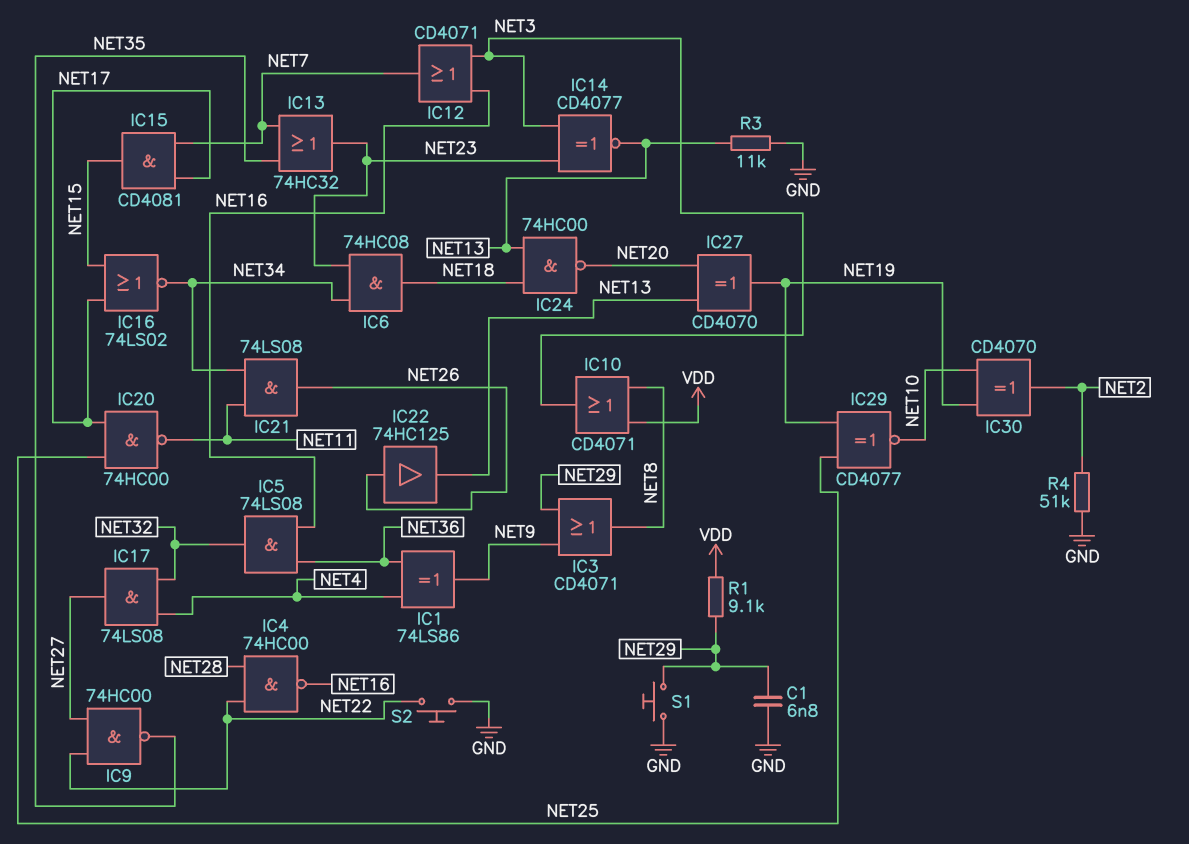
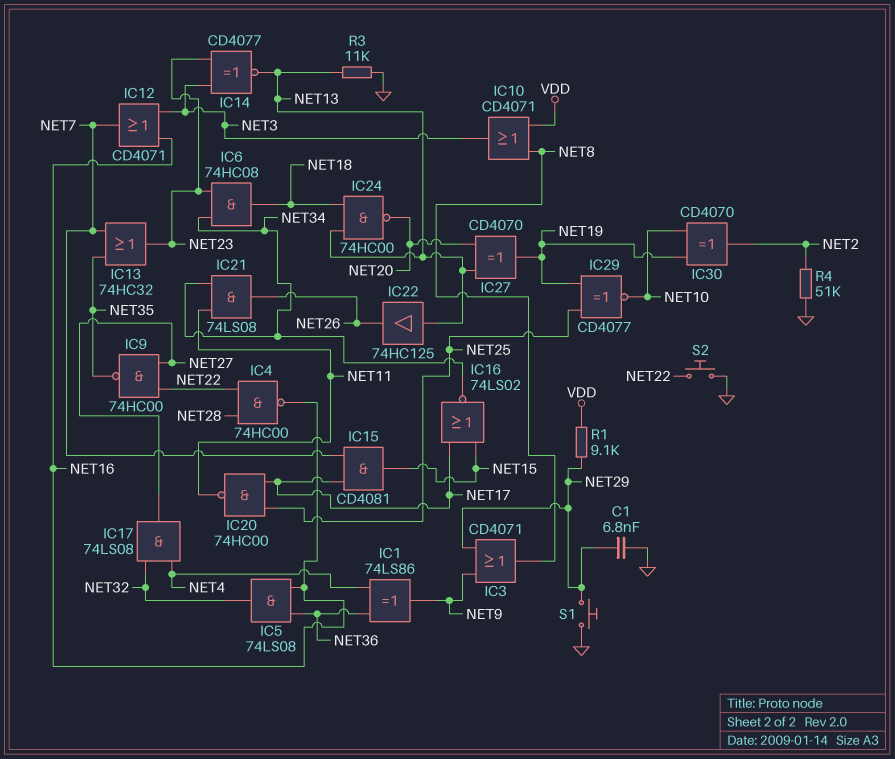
IC22: buffer 74HC125 (in NET26, out NET13) -> buffer 74HC125 (in NET13, out NET26)

